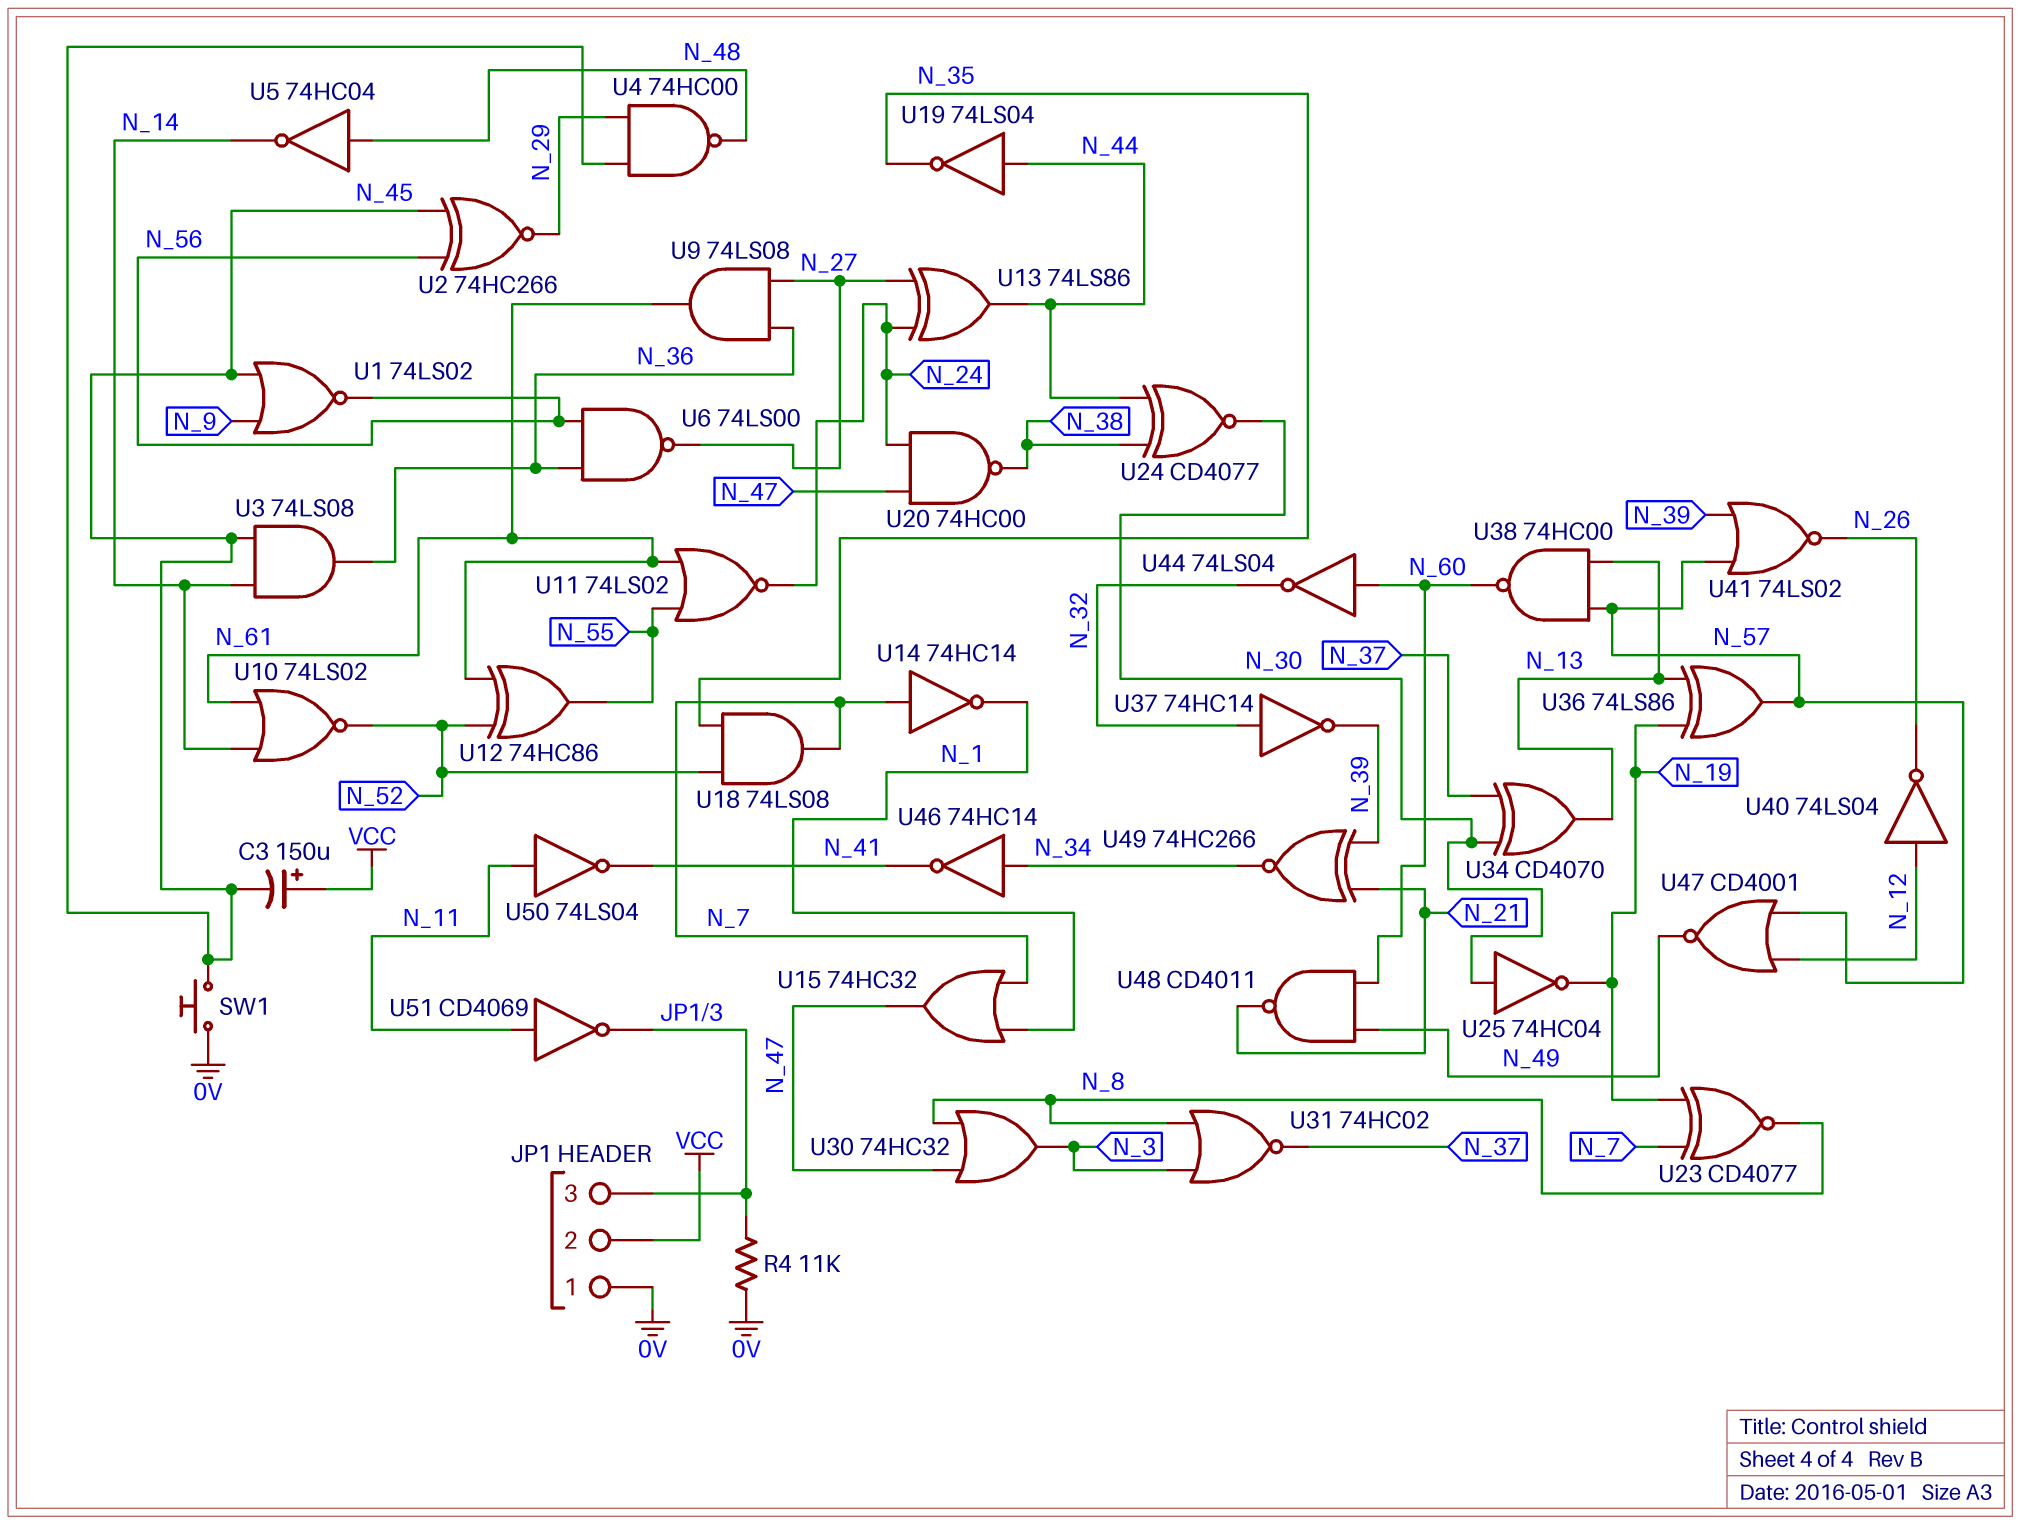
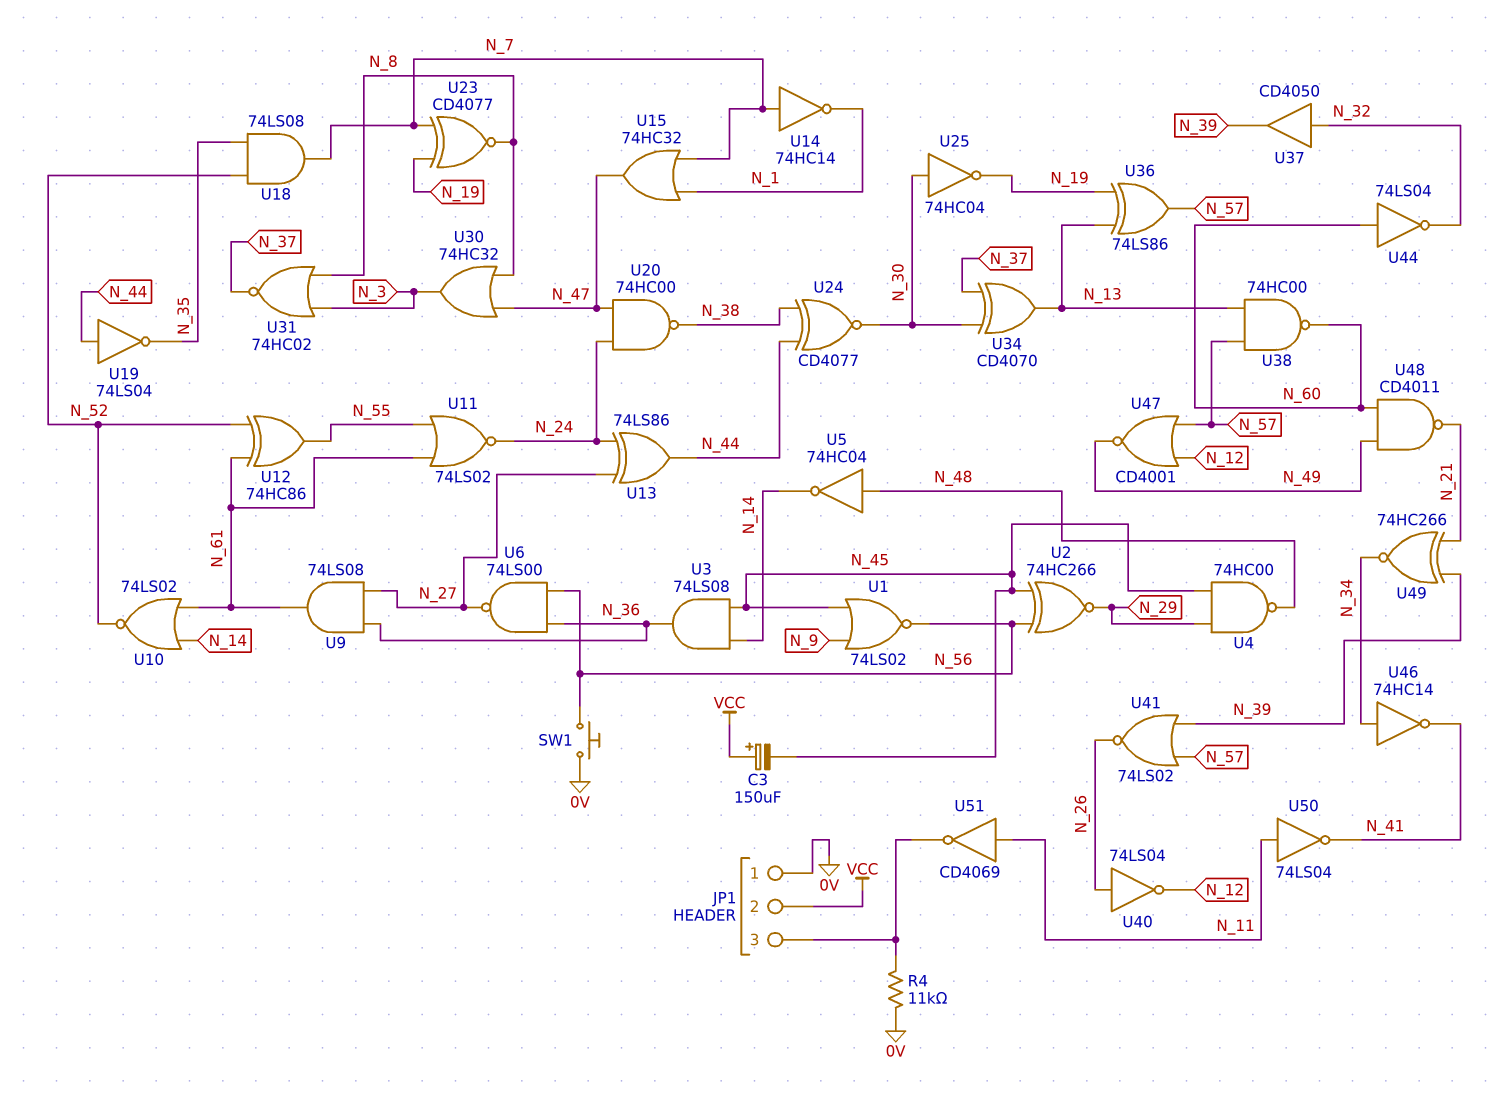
SW1: button (0V, N_45) -> button (0V, N_56)
U37: NOT 74HC14 (in N_32, out N_39) -> buffer CD4050 (in N_32, out N_39)
U40: NOT 74LS04 (in N_12, out N_26) -> NOT 74LS04 (in N_26, out N_12)

